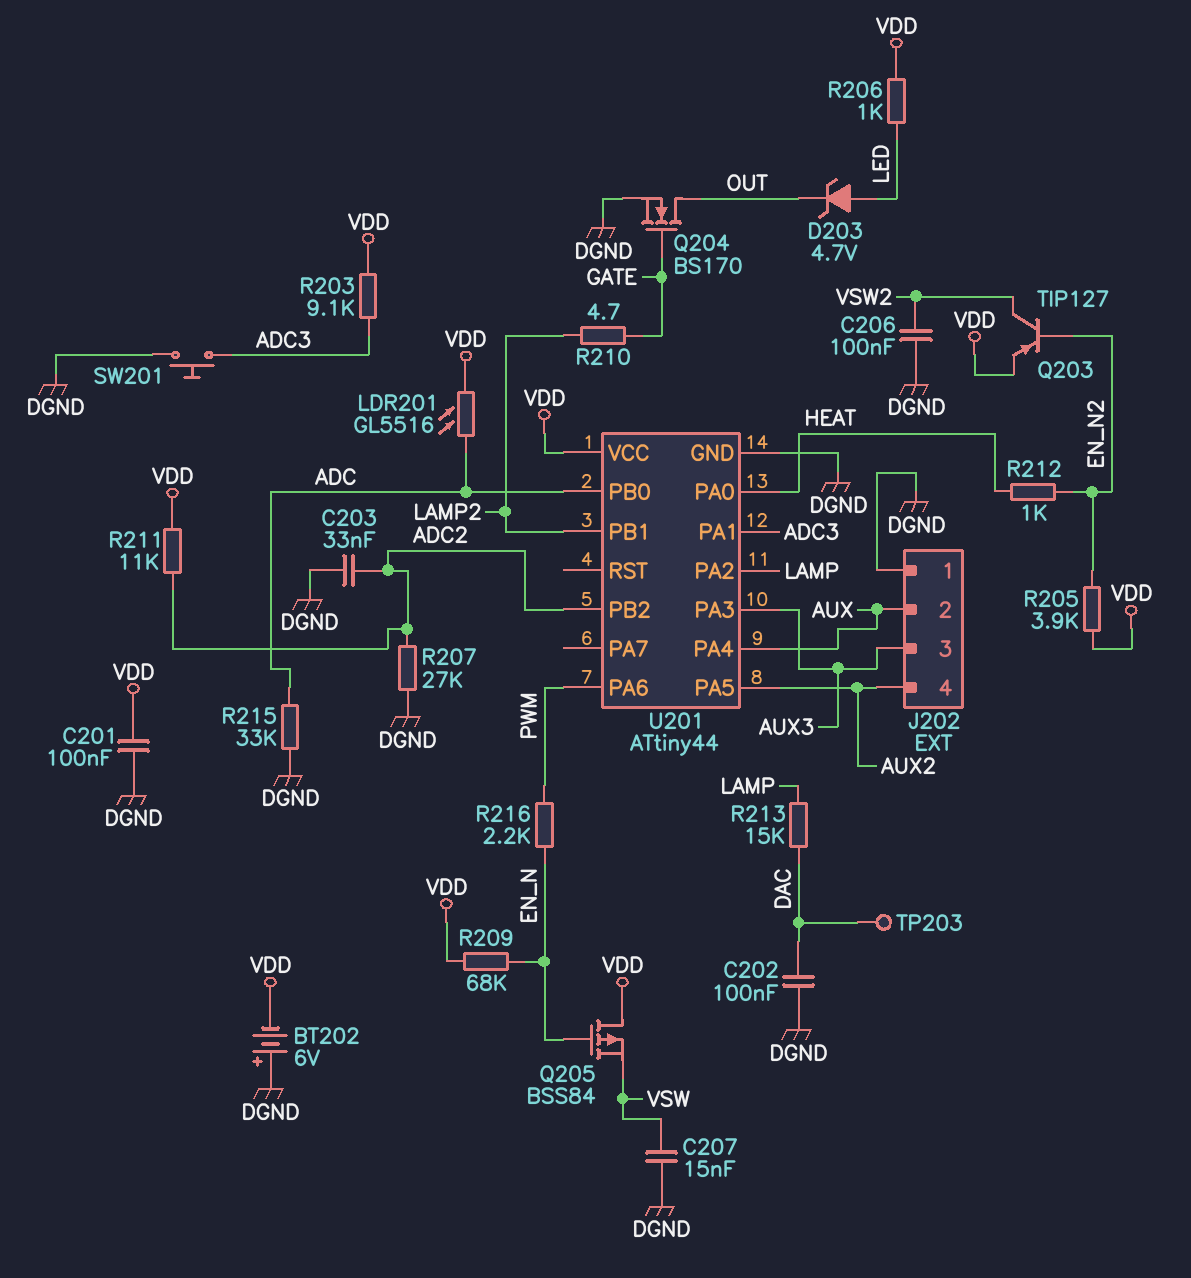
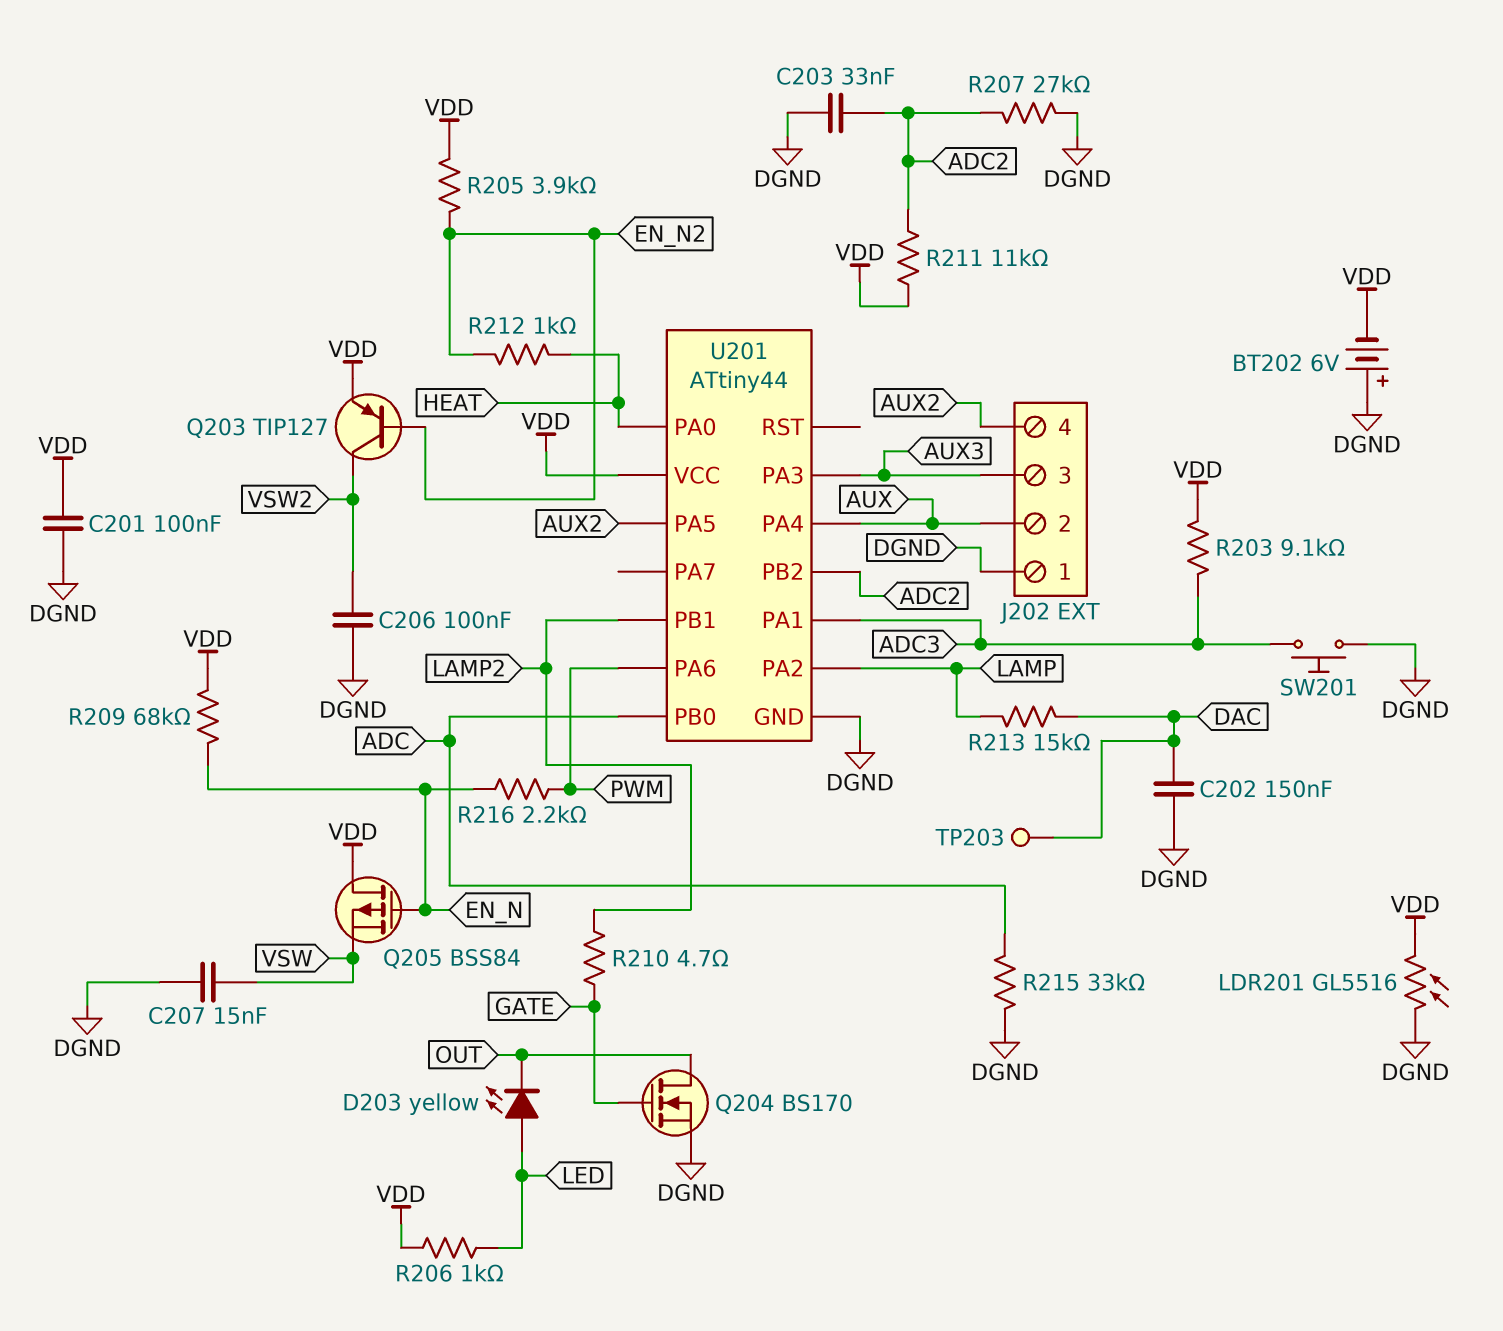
C202: 100nF (DAC, DGND) -> 150nF (DAC, DGND)
D203: zener 4.7V (A LED, K OUT) -> LED yellow (A LED, K OUT)
LDR201: GL5516 (ADC, VDD) -> GL5516 (DGND, VDD)

